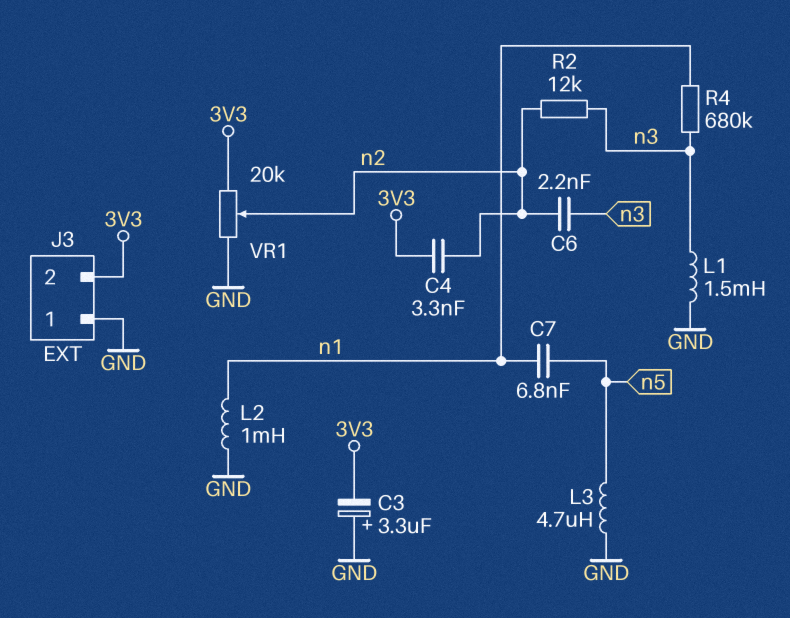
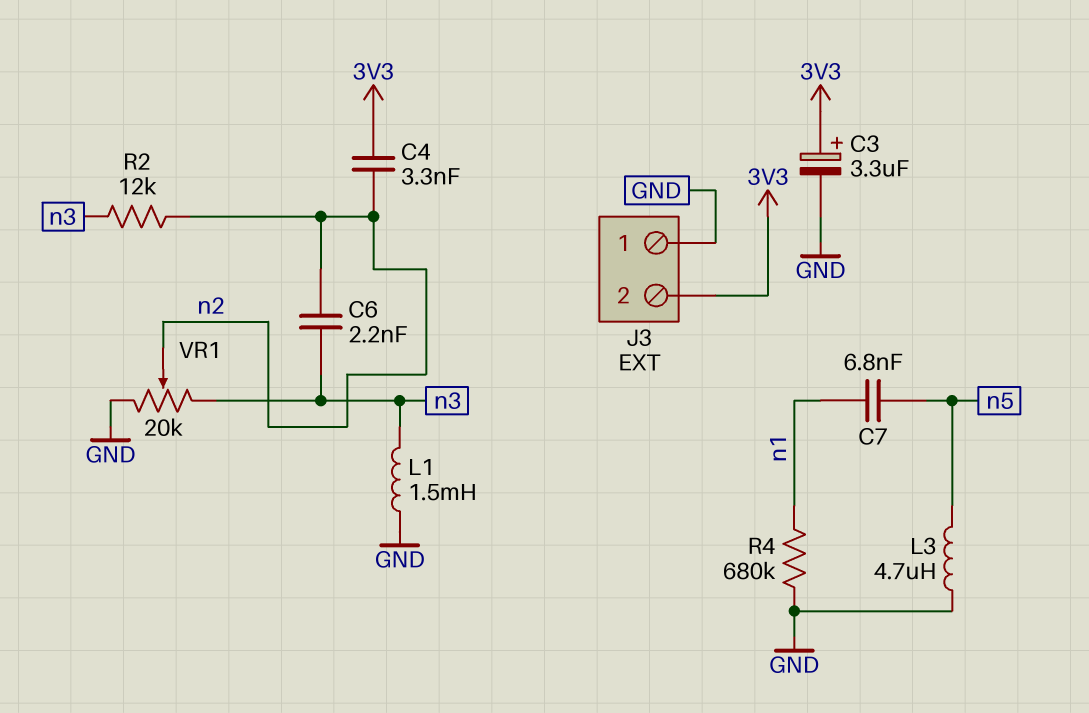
C3: 3.3uF (plus GND, minus 3V3) -> 3.3uF (plus 3V3, minus GND)
L2: 1mH (GND, n1) -> none
R4: 680k (n1, n3) -> 680k (GND, n1)
VR1: 20k (3V3, GND, wiper n2) -> 20k (GND, n3, wiper n2)

